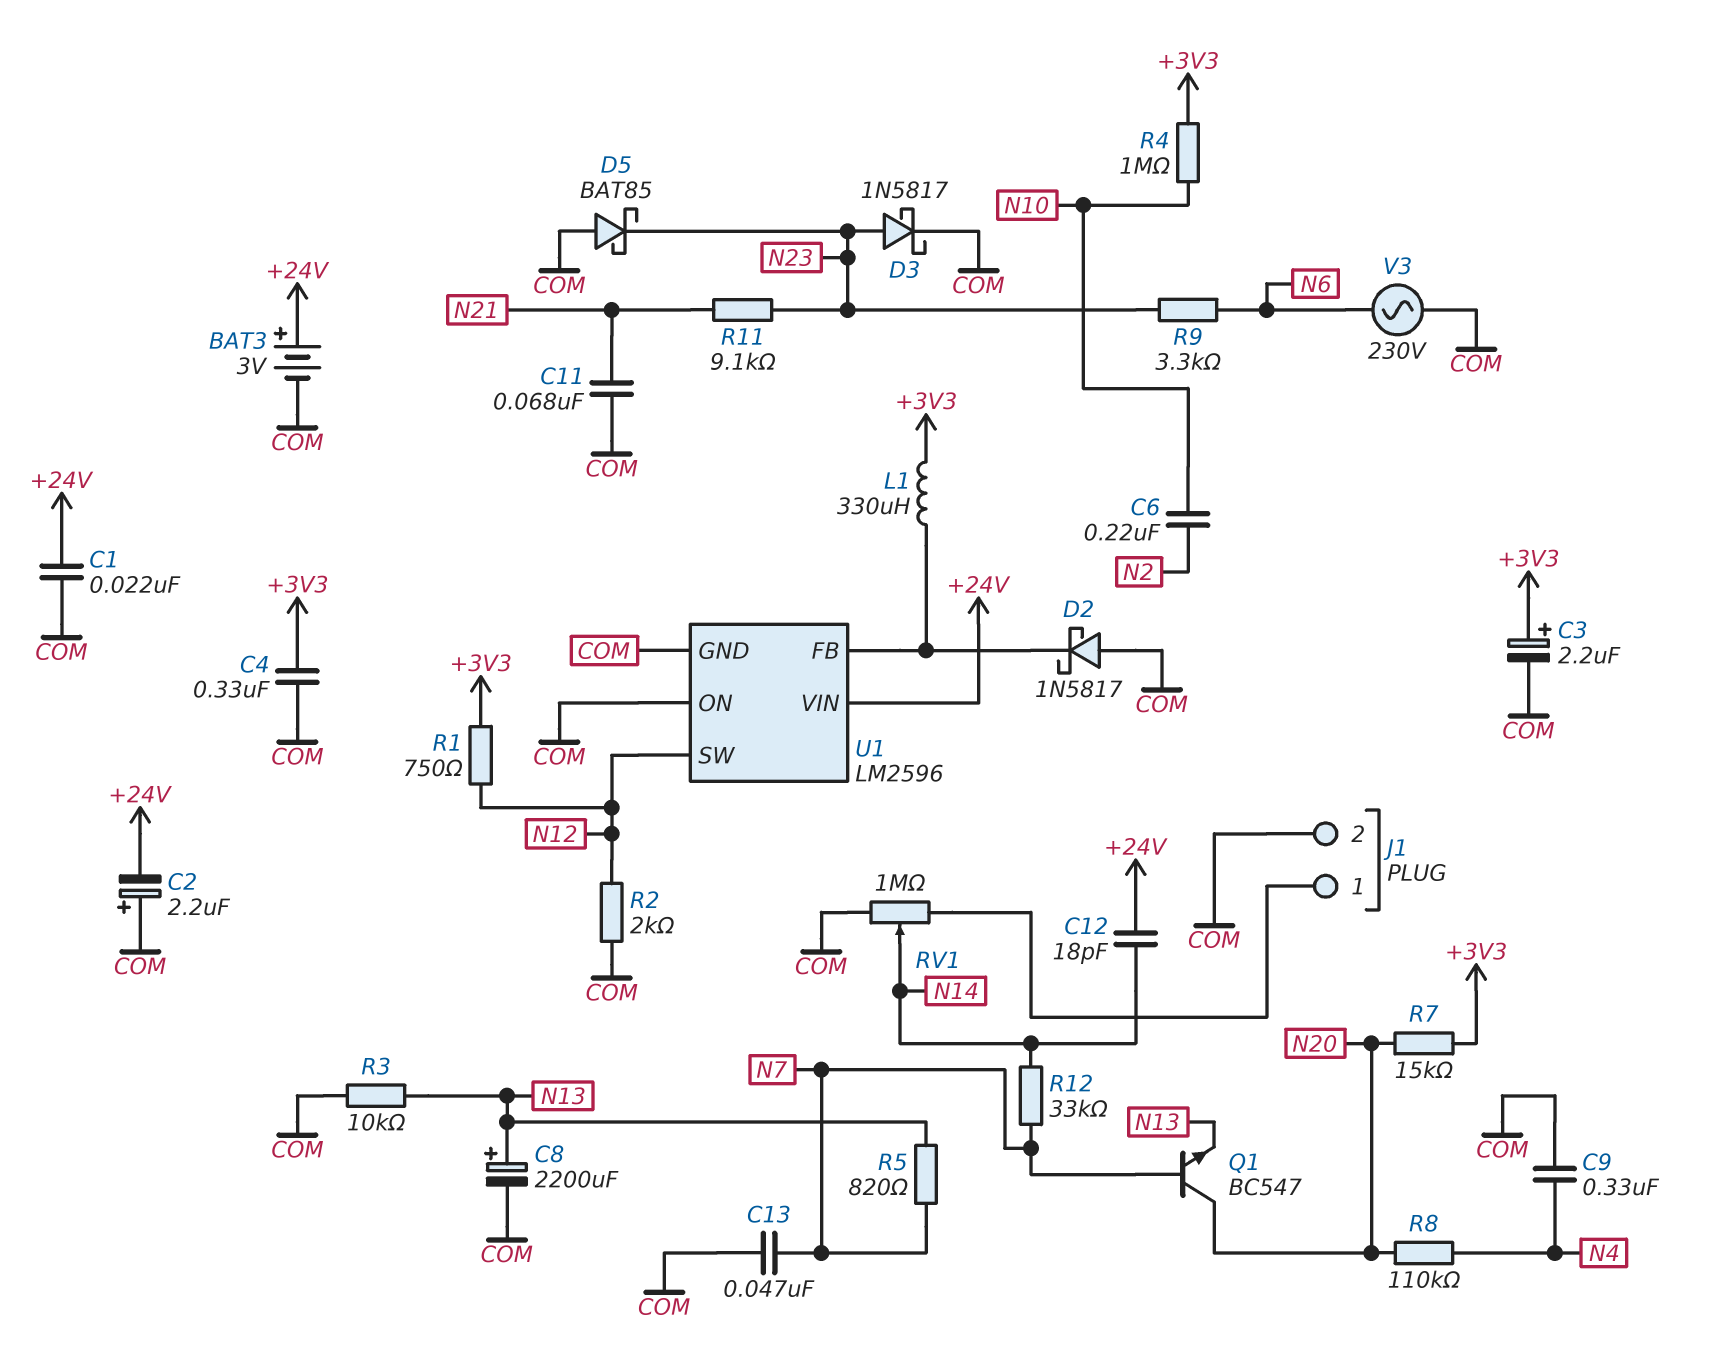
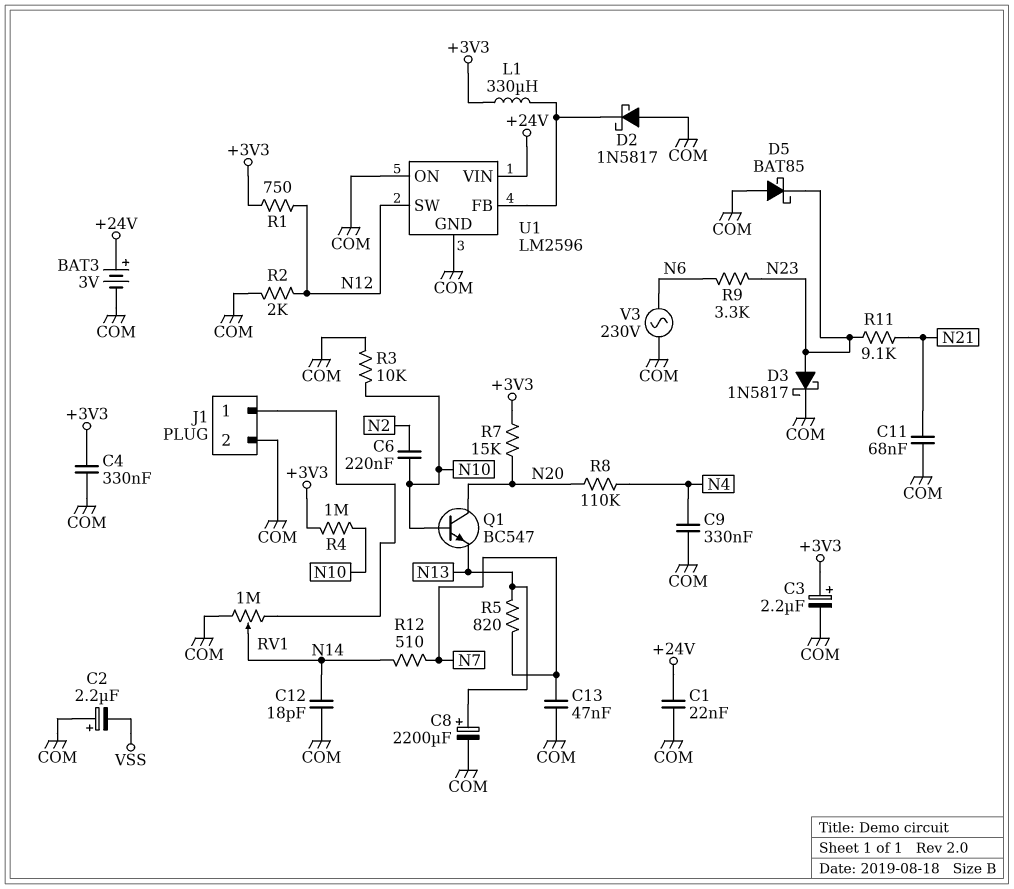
C2: 2.2uF (plus COM, minus +24V) -> 2.2uF (plus COM, minus VSS)
C12: 18pF (+24V, N14) -> 18pF (COM, N14)
Q1: NPN BC547 (B N7, C N20, E N13) -> NPN BC547 (B N10, C N20, E N13)
R3: 10k (COM, N13) -> 10k (COM, N10)
R12: 33k (N7, N14) -> 510 (N7, N14)

